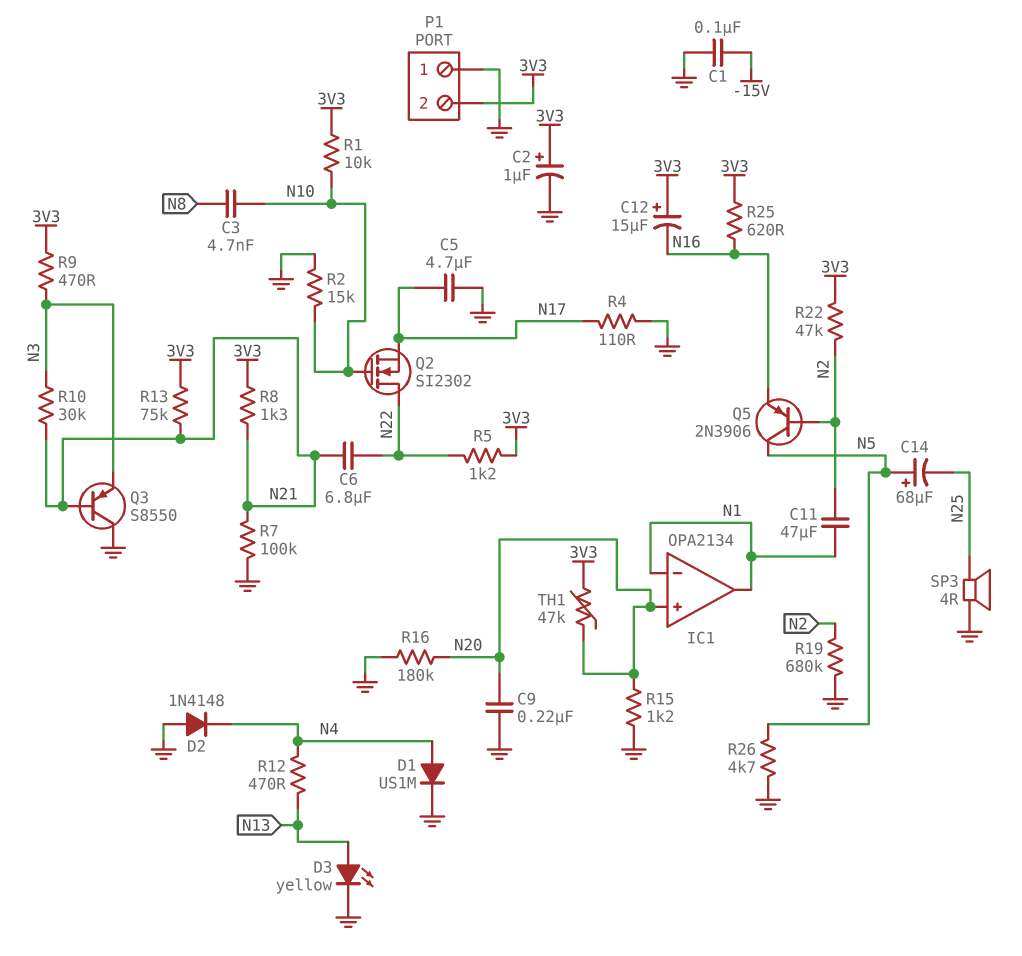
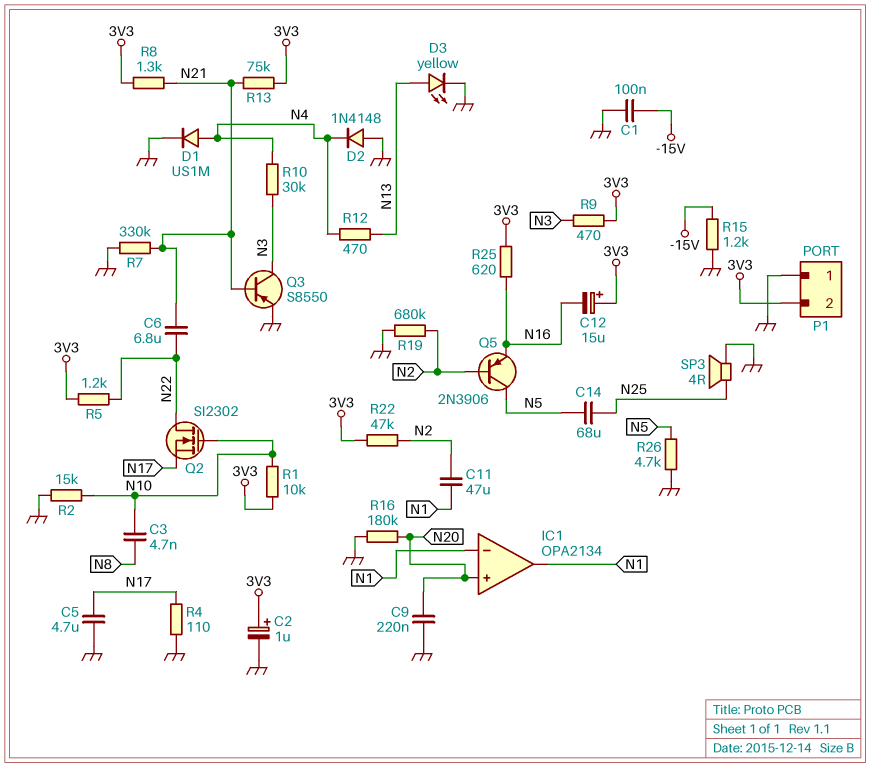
C14: 68uF (plus N5, minus N25) -> 68uF (N5, N25)
Q3: PNP S8550 (B N21, C GND, E N3) -> PNP S8550 (B N21, C N3, E GND)
R7: 100k (GND, N21) -> 330k (GND, N21)
R10: 30k (N3, N21) -> 30k (N3, N4)
R15: 1.2k (GND, N20) -> 1.2k (-15V, GND)
TH1: 47k (3V3, N20) -> none

